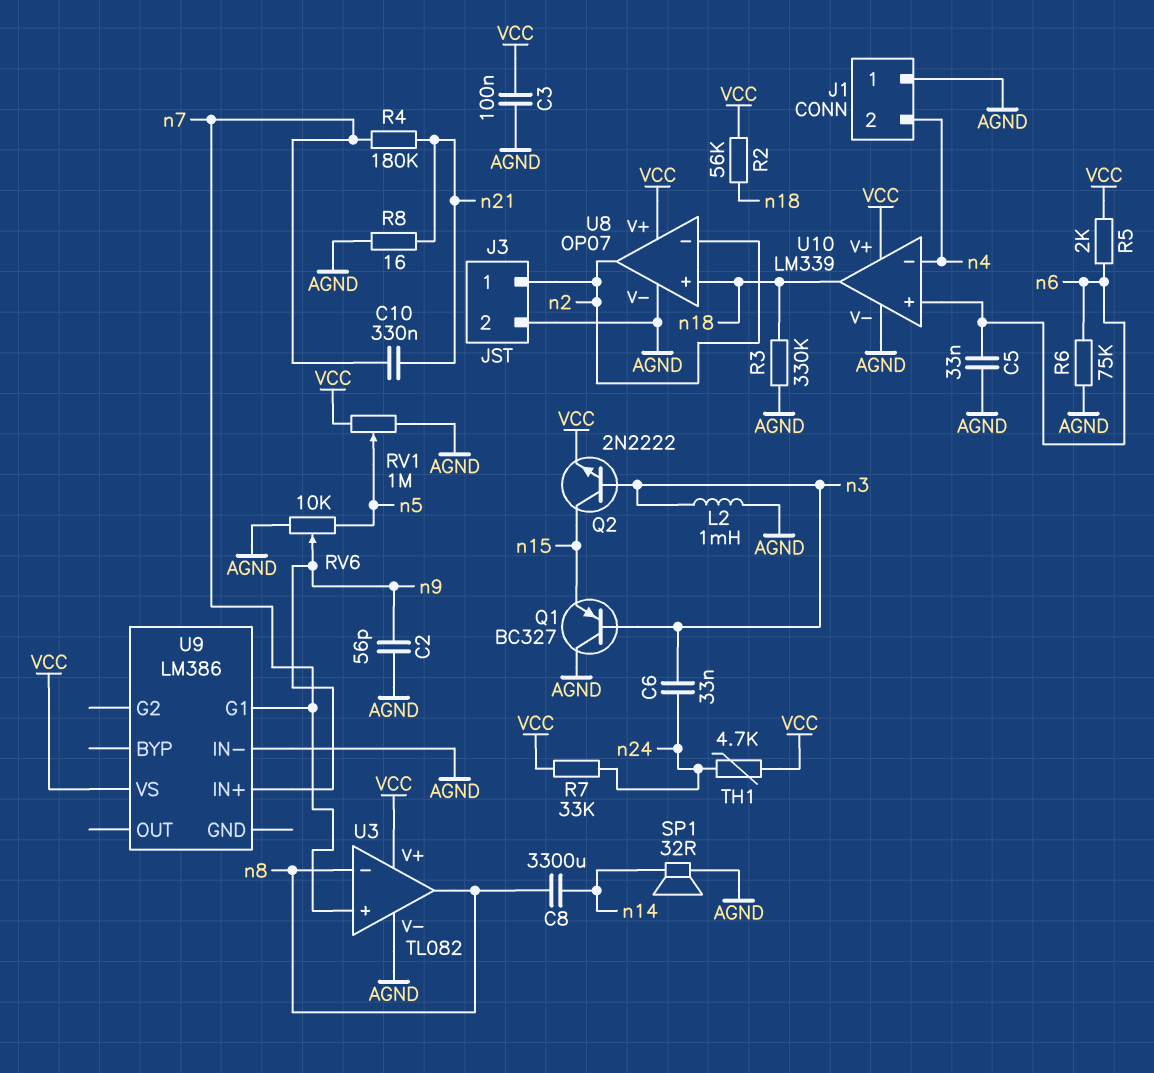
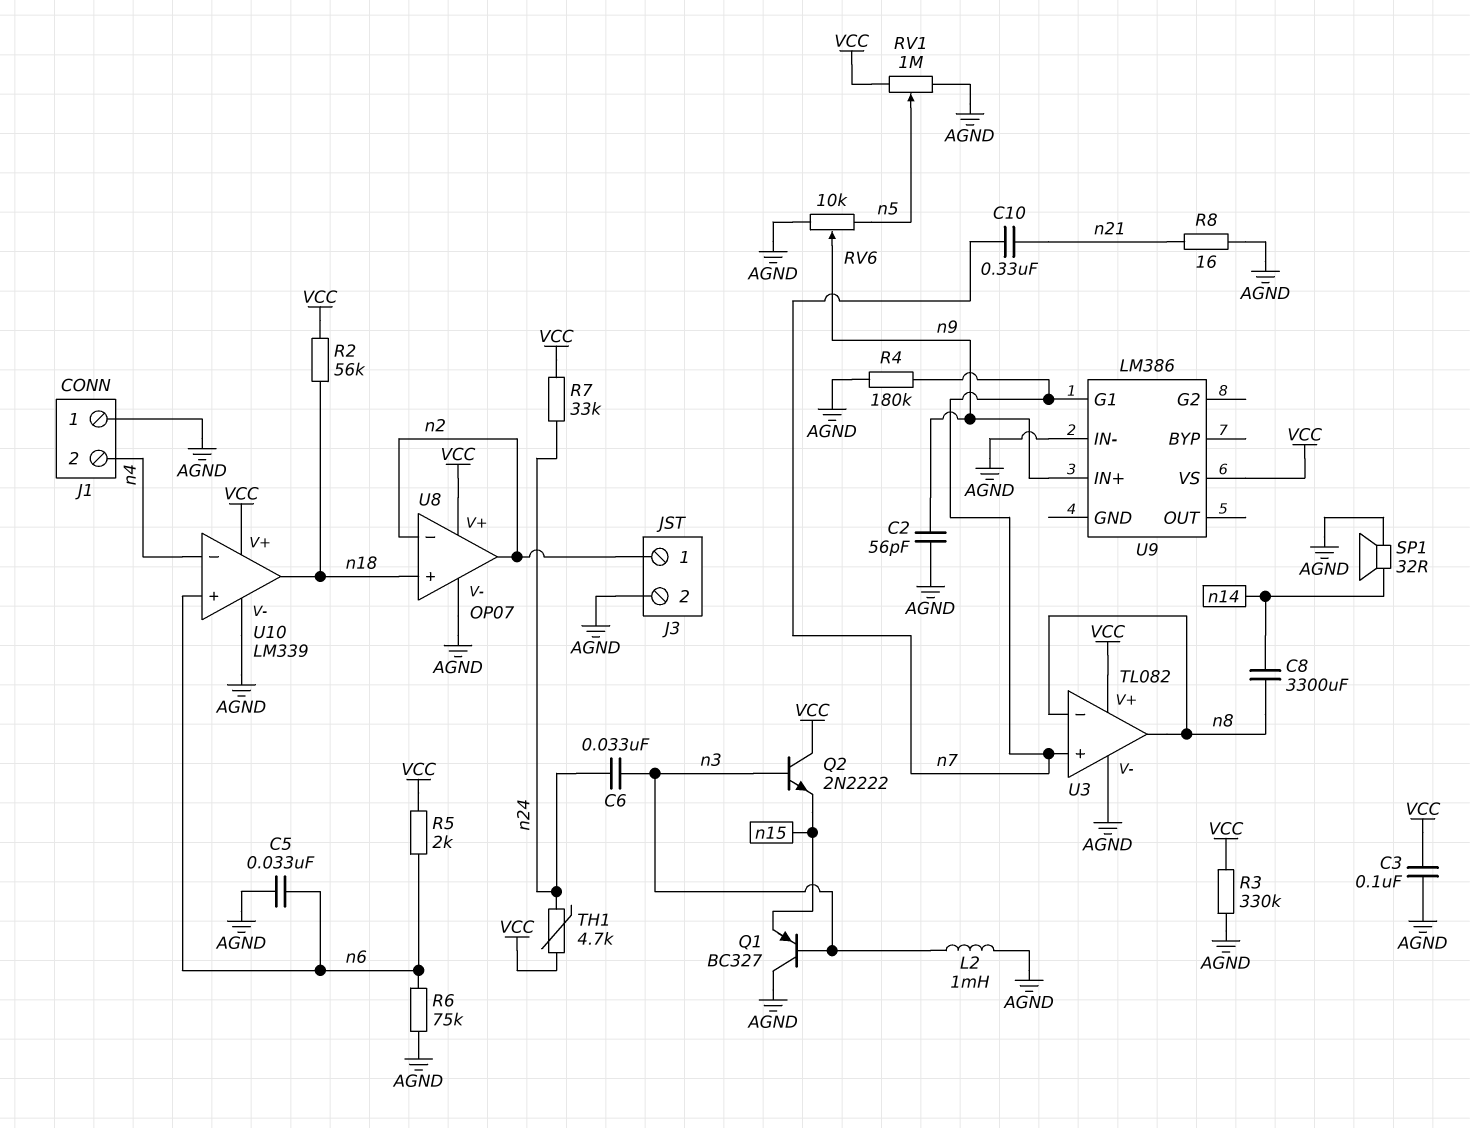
Q2: NPN 2N2222 (B n3, C n15, E VCC) -> NPN 2N2222 (B n3, C VCC, E n15)
R3: 330k (AGND, n18) -> 330k (AGND, VCC)
R4: 180k (n7, n21) -> 180k (AGND, n7)

